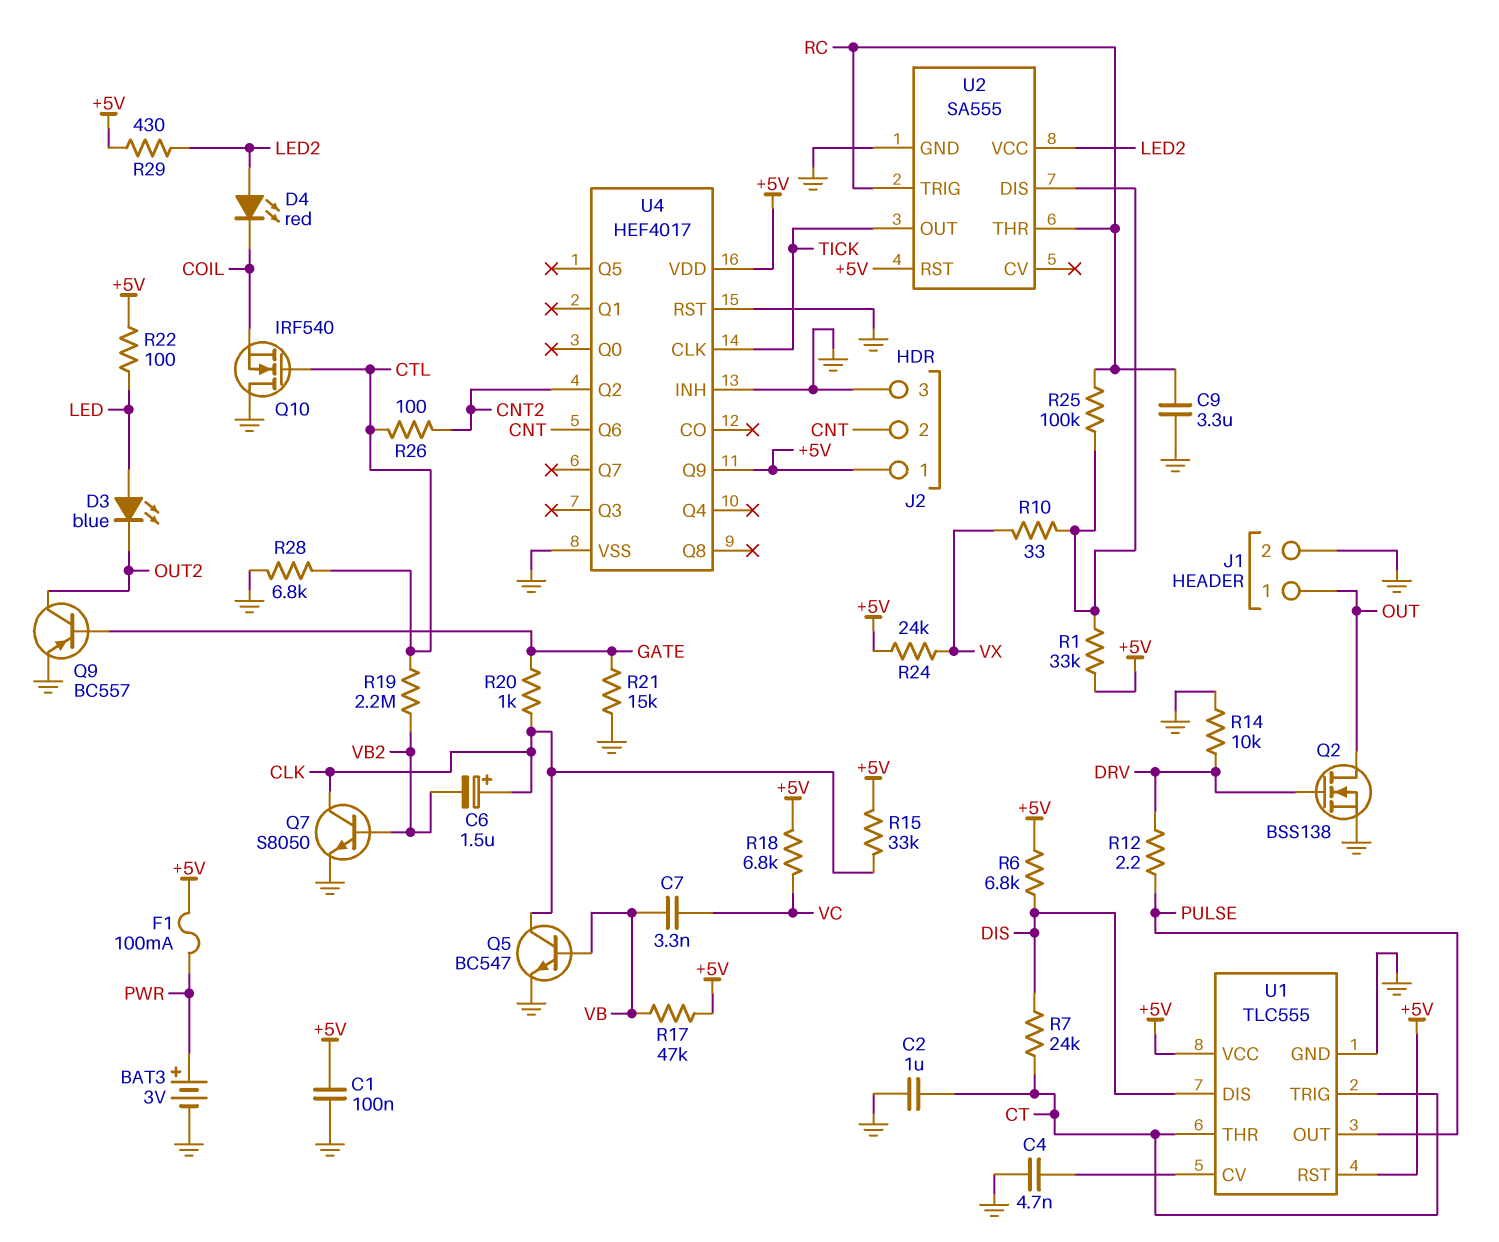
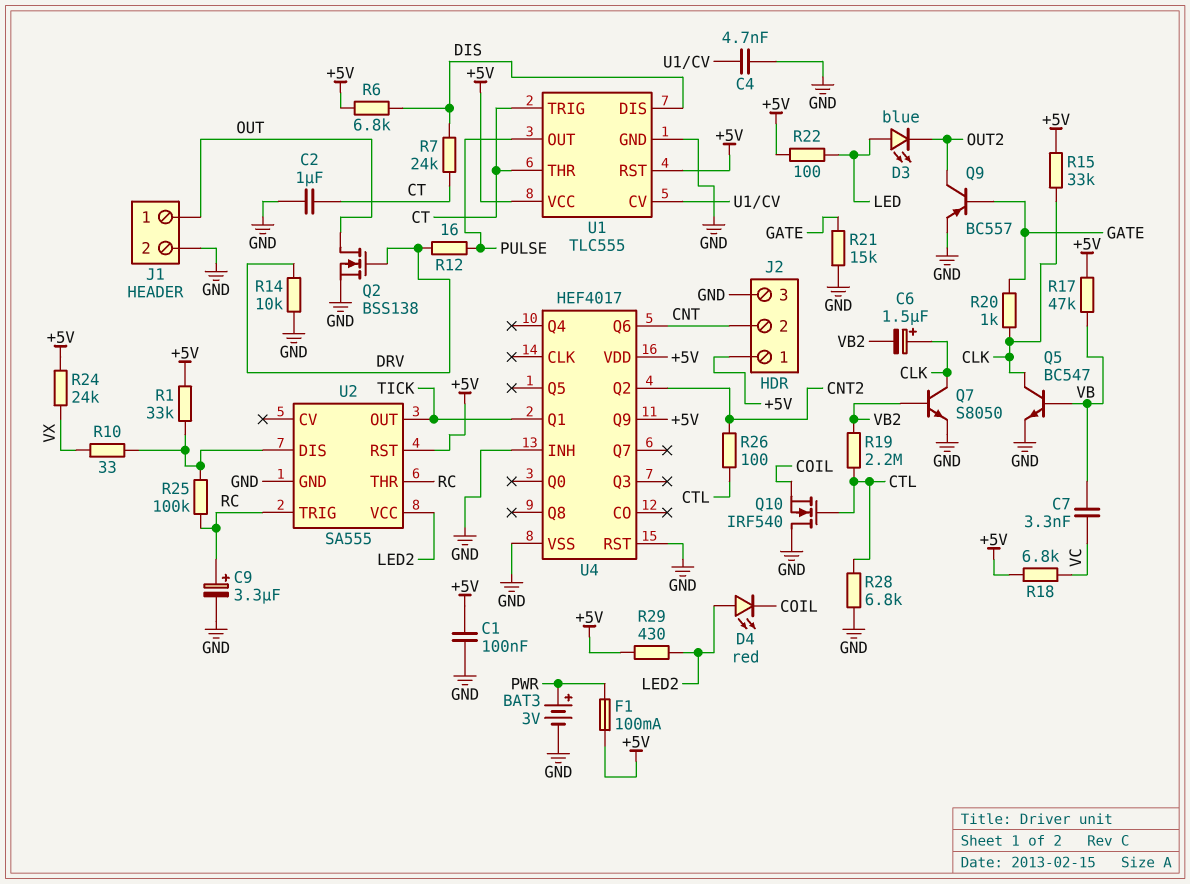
C9: 3.3uF (GND, RC) -> 3.3uF (plus RC, minus GND)
R12: 2.2 (DRV, PULSE) -> 16 (DRV, PULSE)
U4 pin CLK: TICK -> none
U4 pin Q1: none -> TICK

